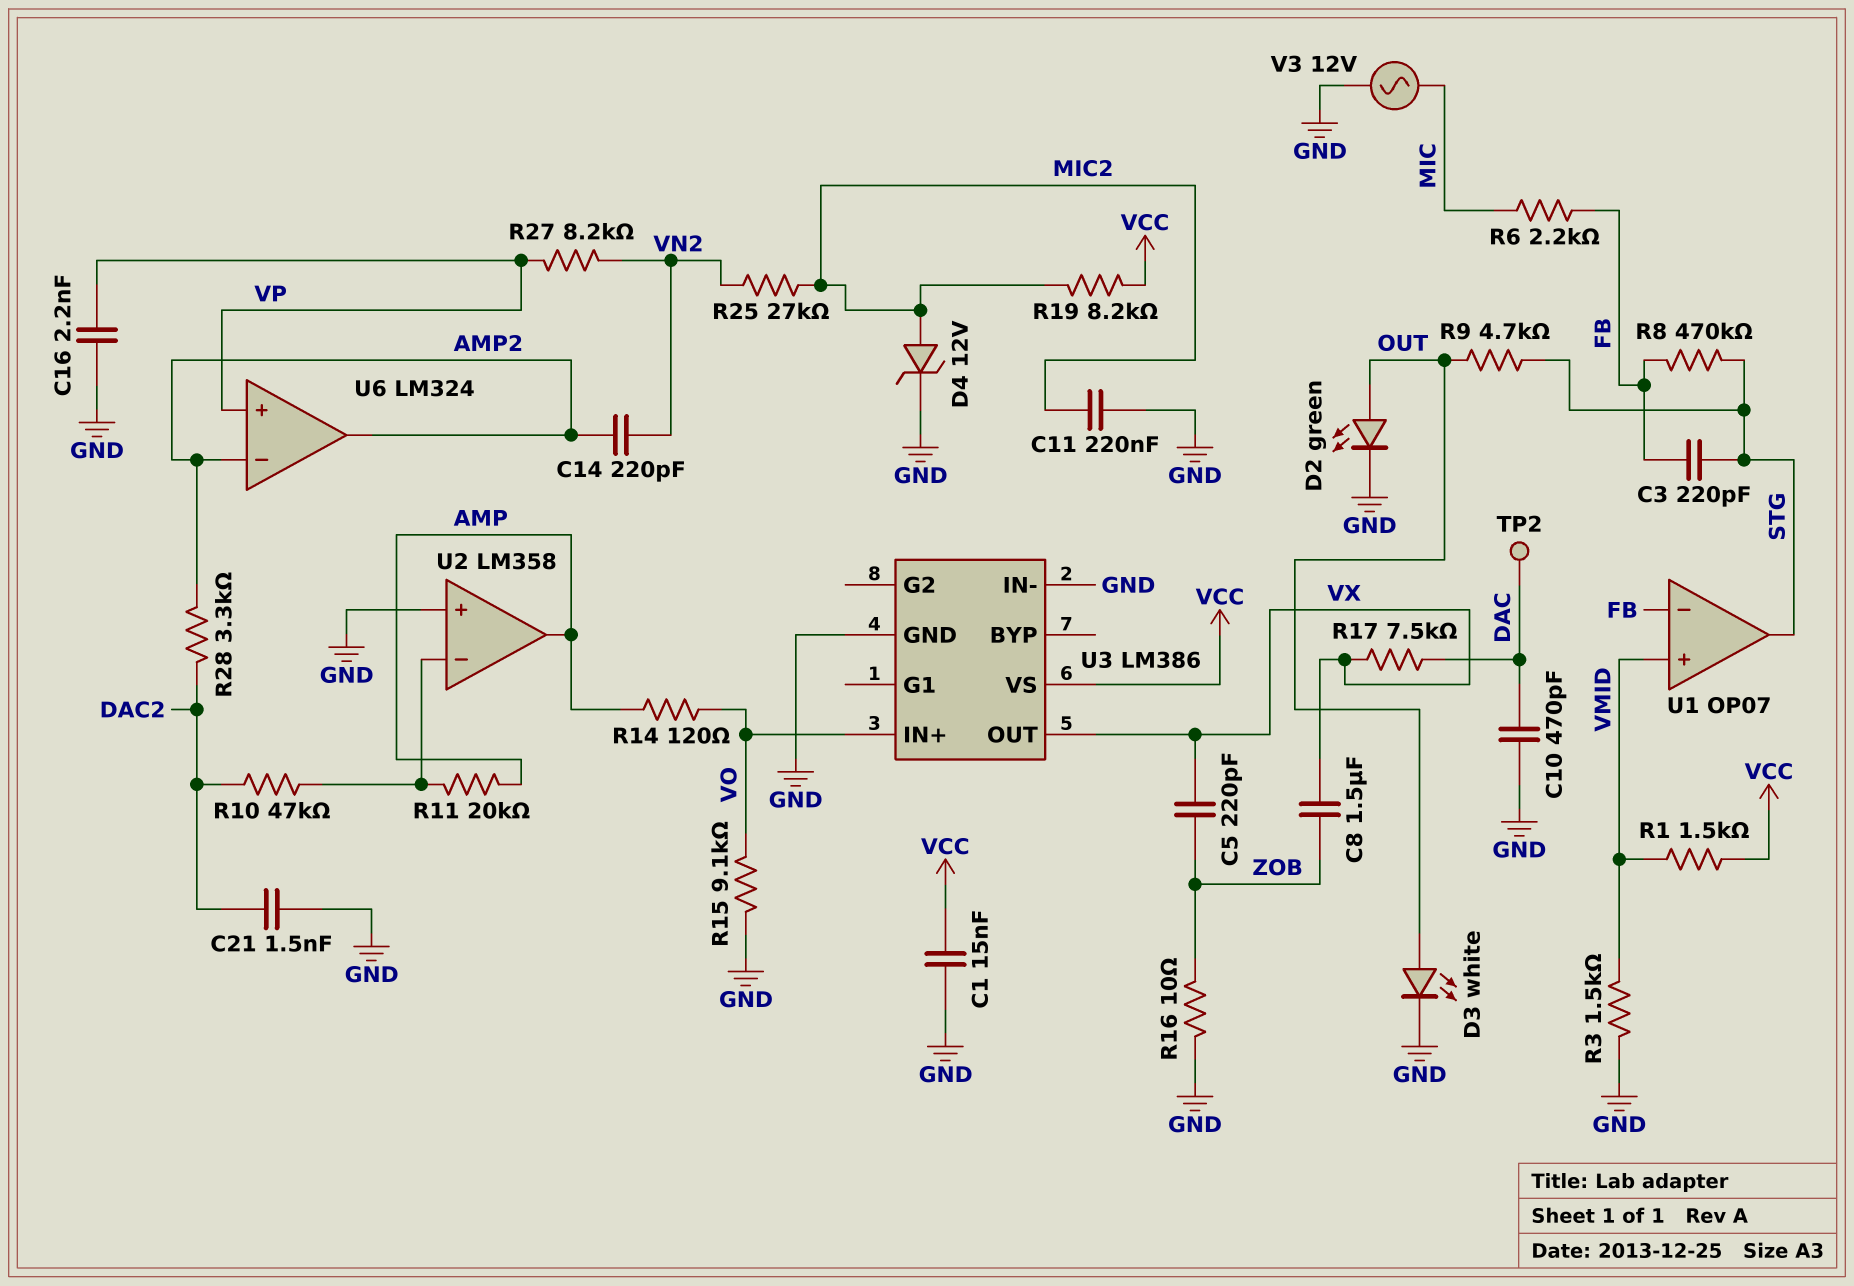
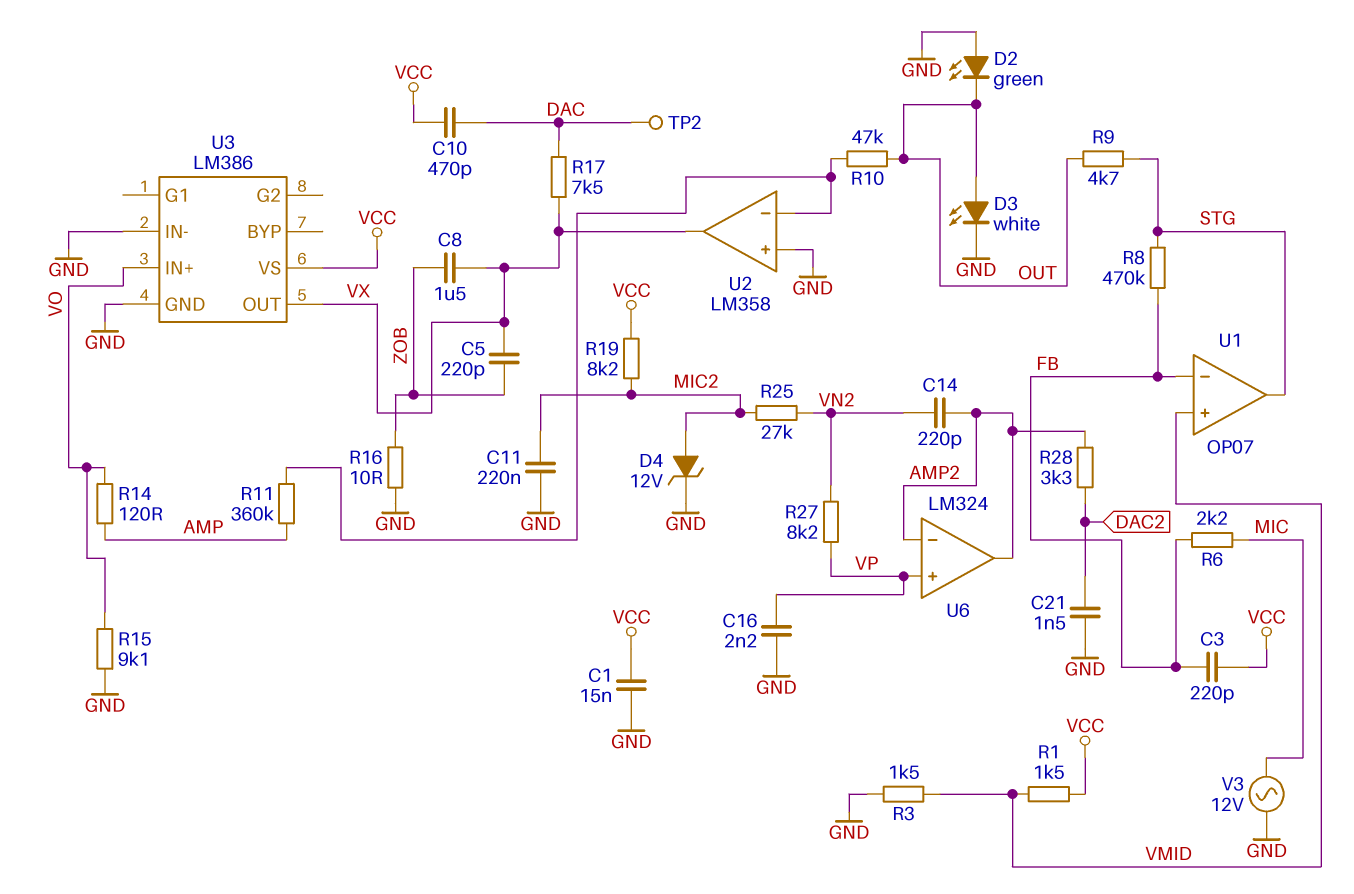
C3: 220pF (FB, STG) -> 220pF (FB, VCC)
C10: 470pF (DAC, GND) -> 470pF (DAC, VCC)
D2: LED green (A OUT, K GND) -> LED green (A GND, K OUT)
R10: 47k (DAC2, U2/in-) -> 47k (OUT, U2/in-)
R11: 20k (AMP, U2/in-) -> 360k (AMP, U2/in-)
U2 pin out: AMP -> VX

